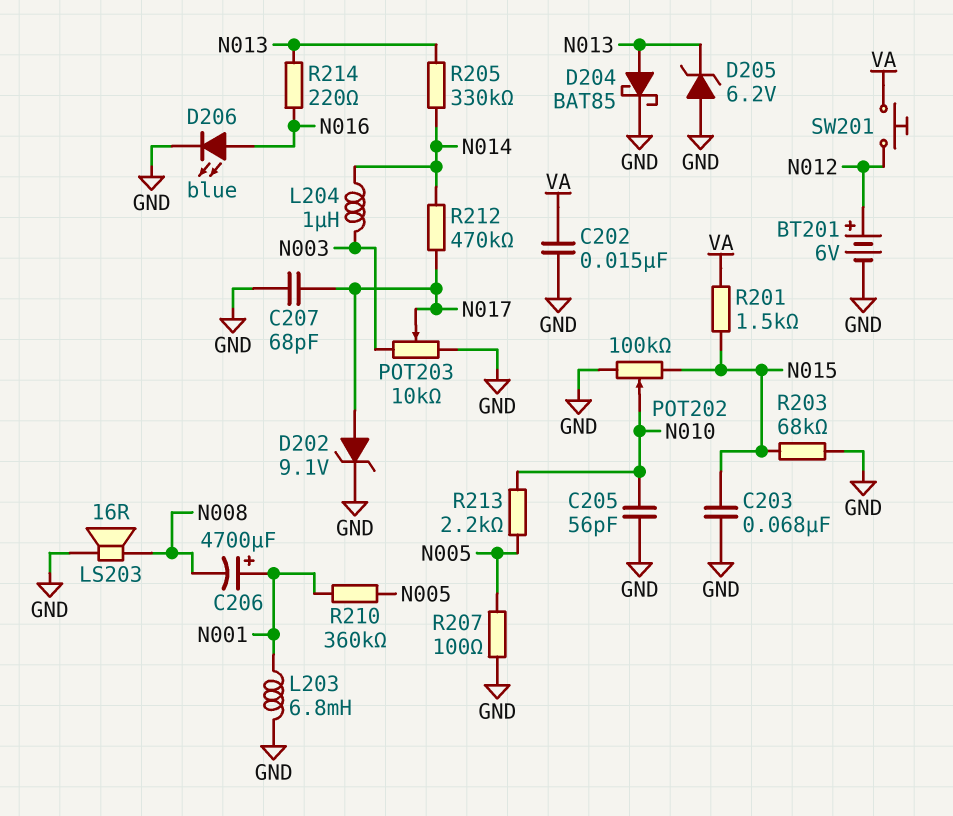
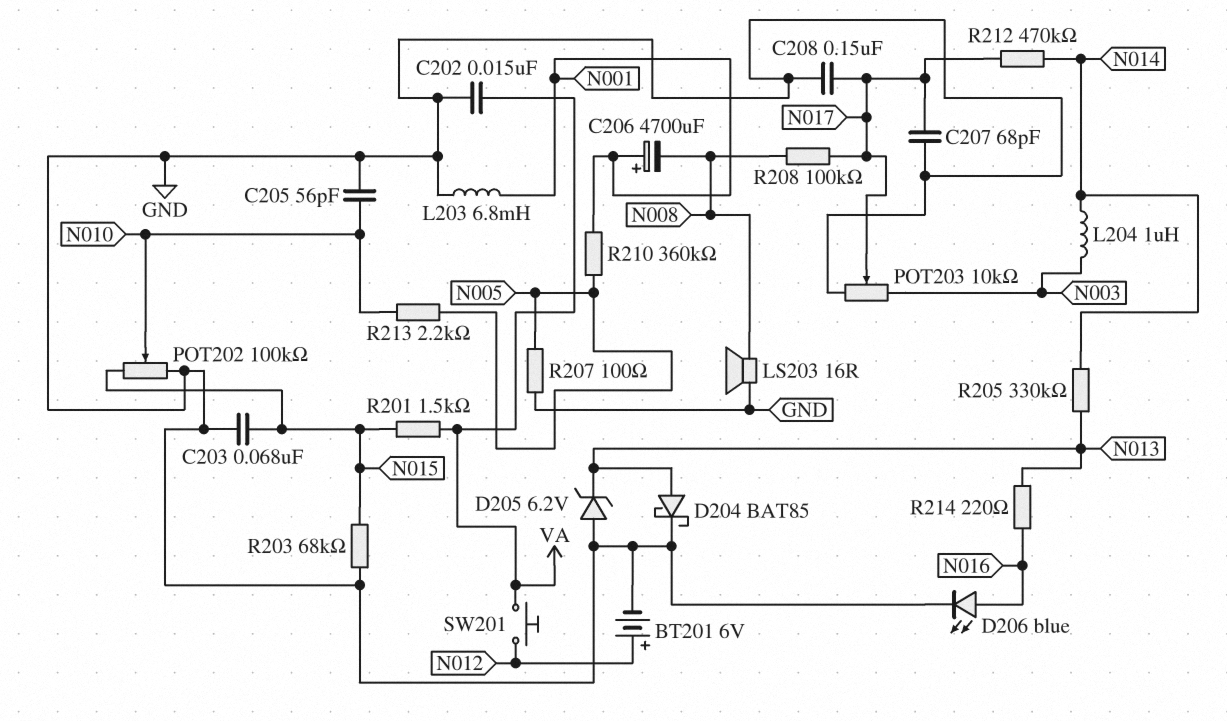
C208: none -> 150nF (GND, N017)
D202: zener 9.1V (A N017, K GND) -> none
R208: none -> 100k (N008, N017)

